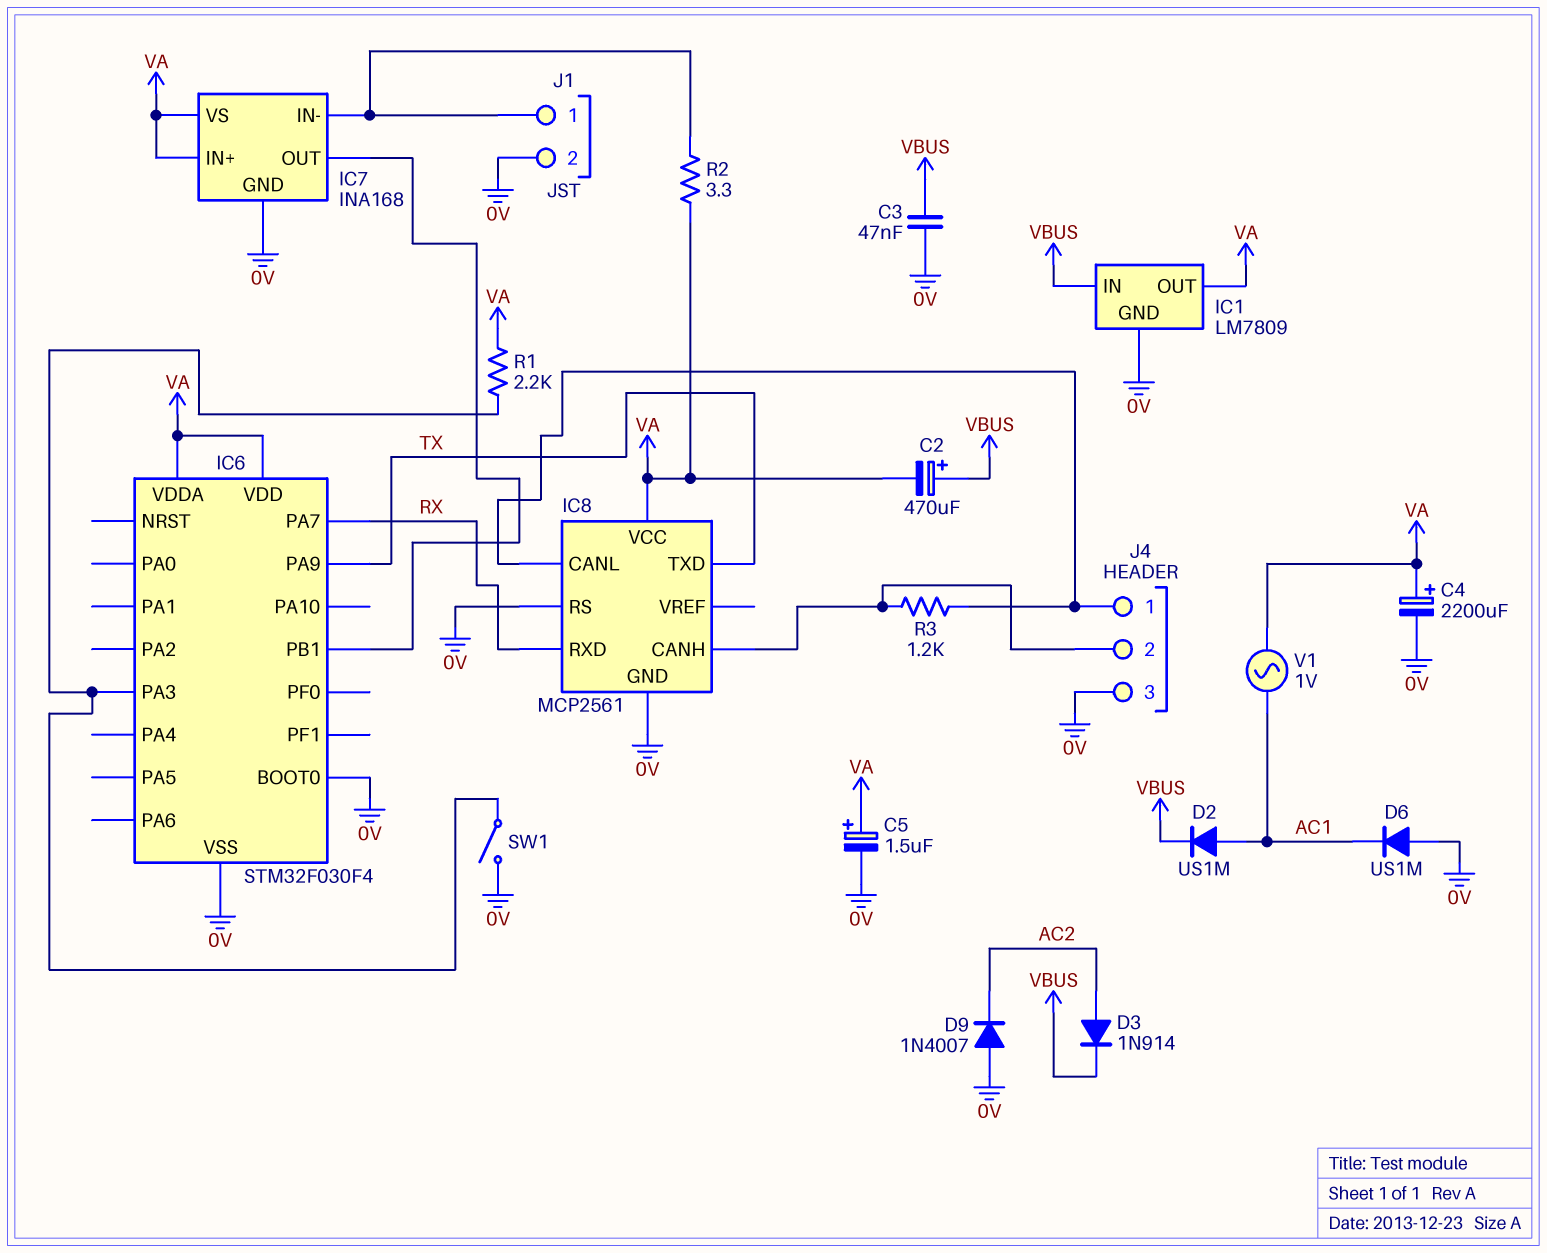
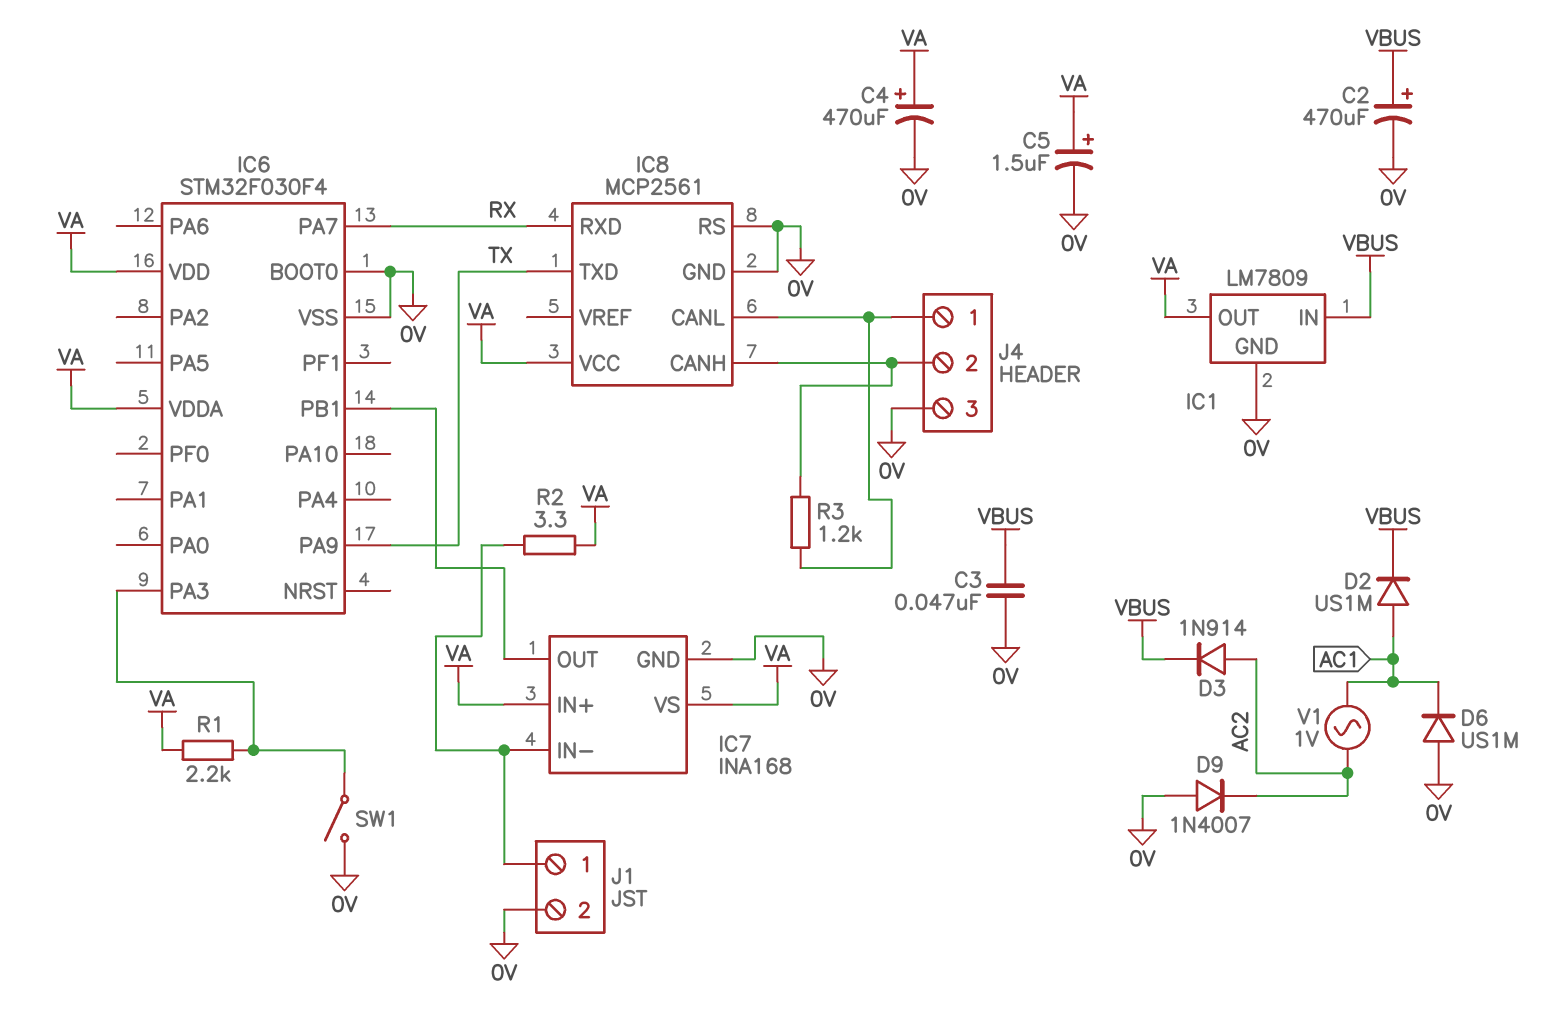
C2: 470uF (plus VBUS, minus VA) -> 470uF (plus VBUS, minus 0V)
C4: 2200uF (plus VA, minus 0V) -> 470uF (plus VA, minus 0V)
V1: AC 1V (AC1, VA) -> AC 1V (AC1, AC2)

